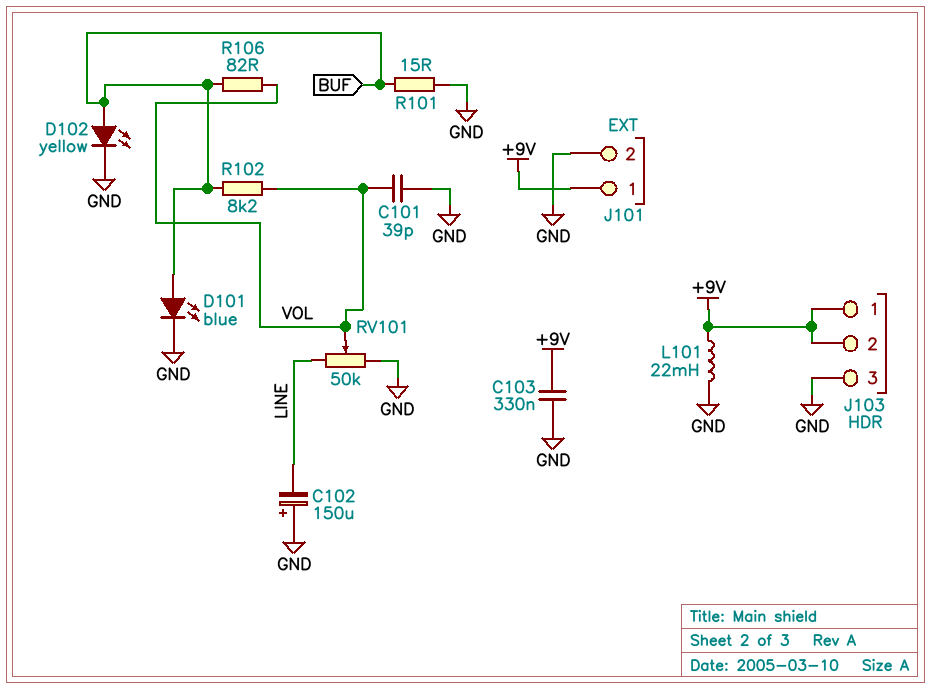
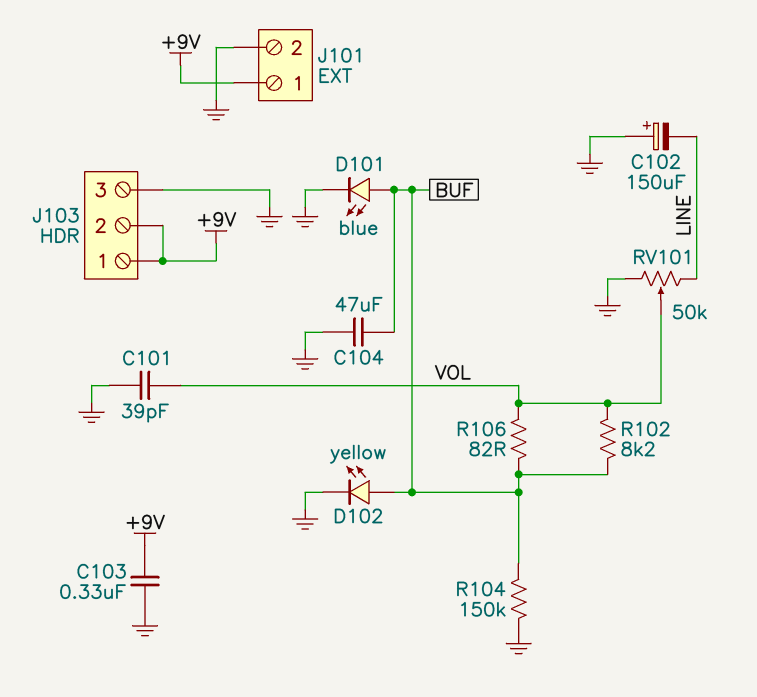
C104: none -> 47uF (BUF, GND)
L101: 22mH (+9V, GND) -> none
R101: 15 (BUF, GND) -> none
R104: none -> 150k (BUF, GND)

